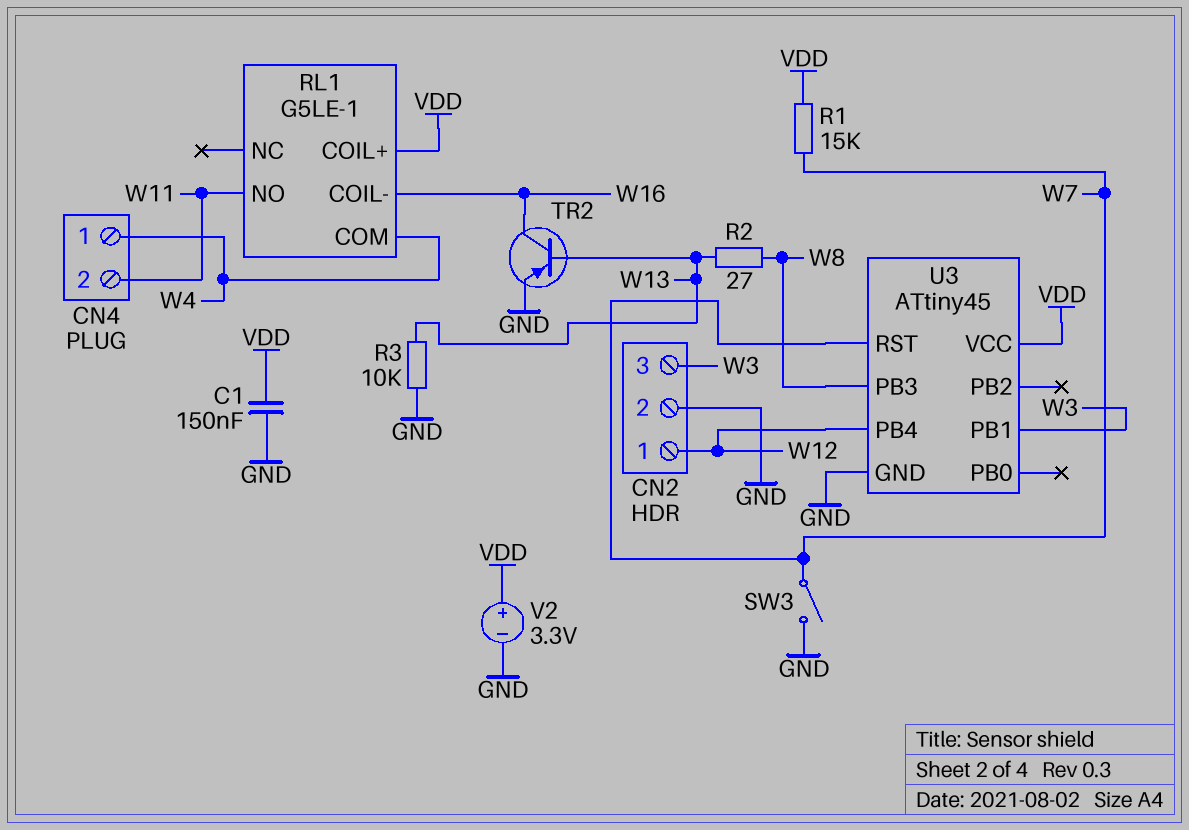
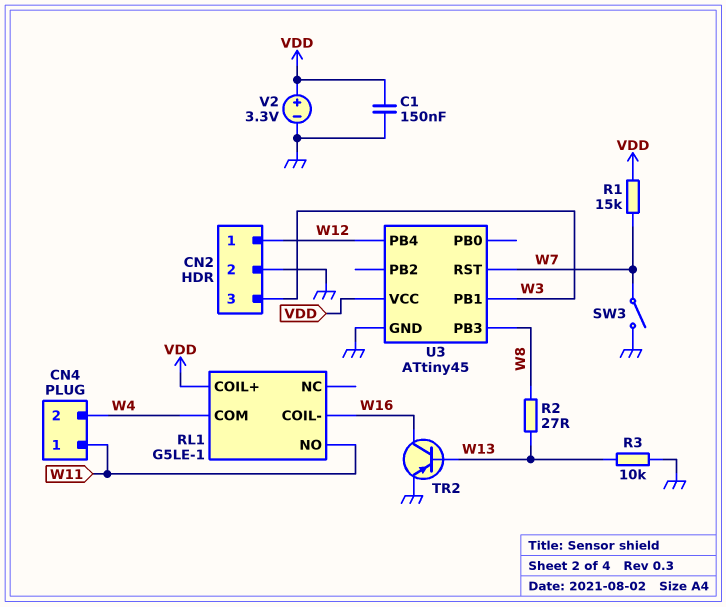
CN4 pin 1: W4 -> W11
CN4 pin 2: W11 -> W4

